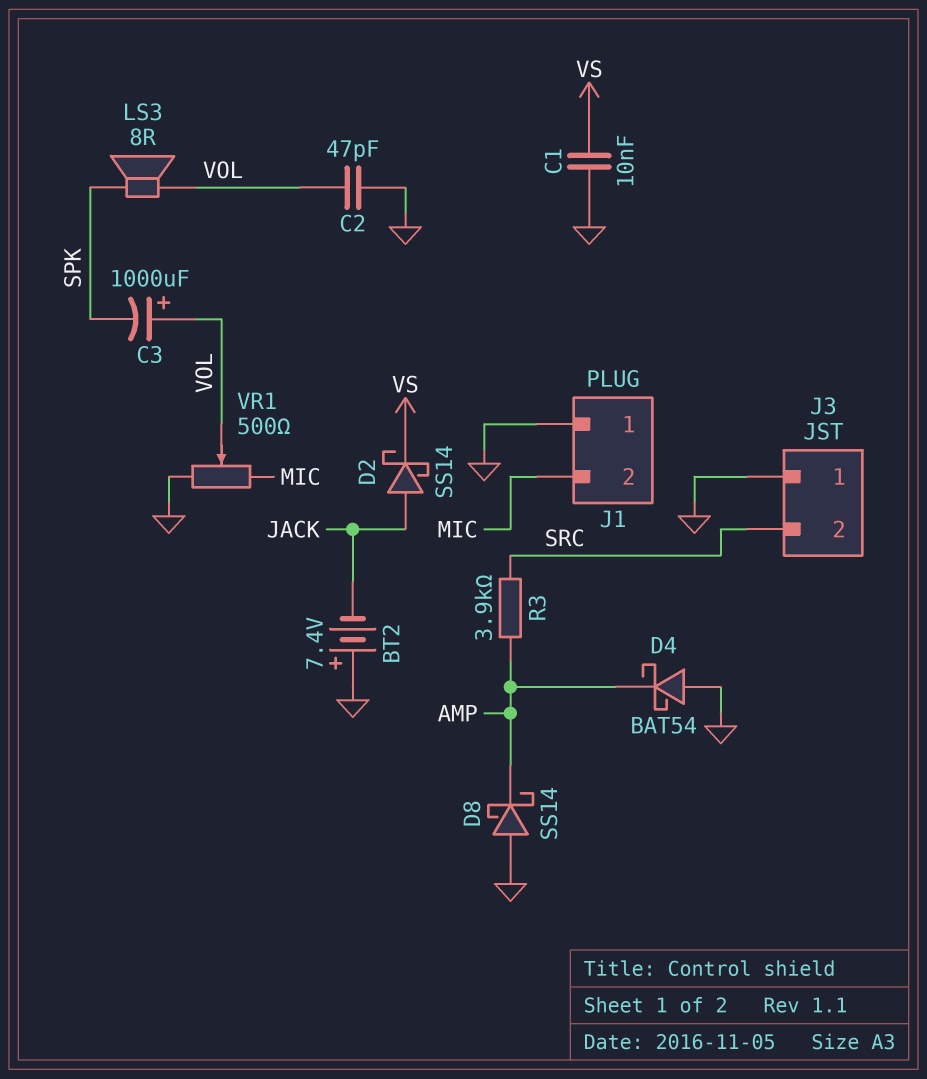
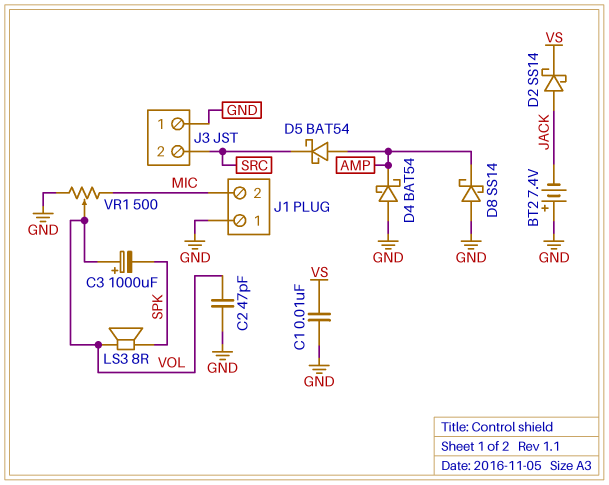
D5: none -> schottky BAT54 (A AMP, K SRC)
R3: 3.9k (AMP, SRC) -> none

